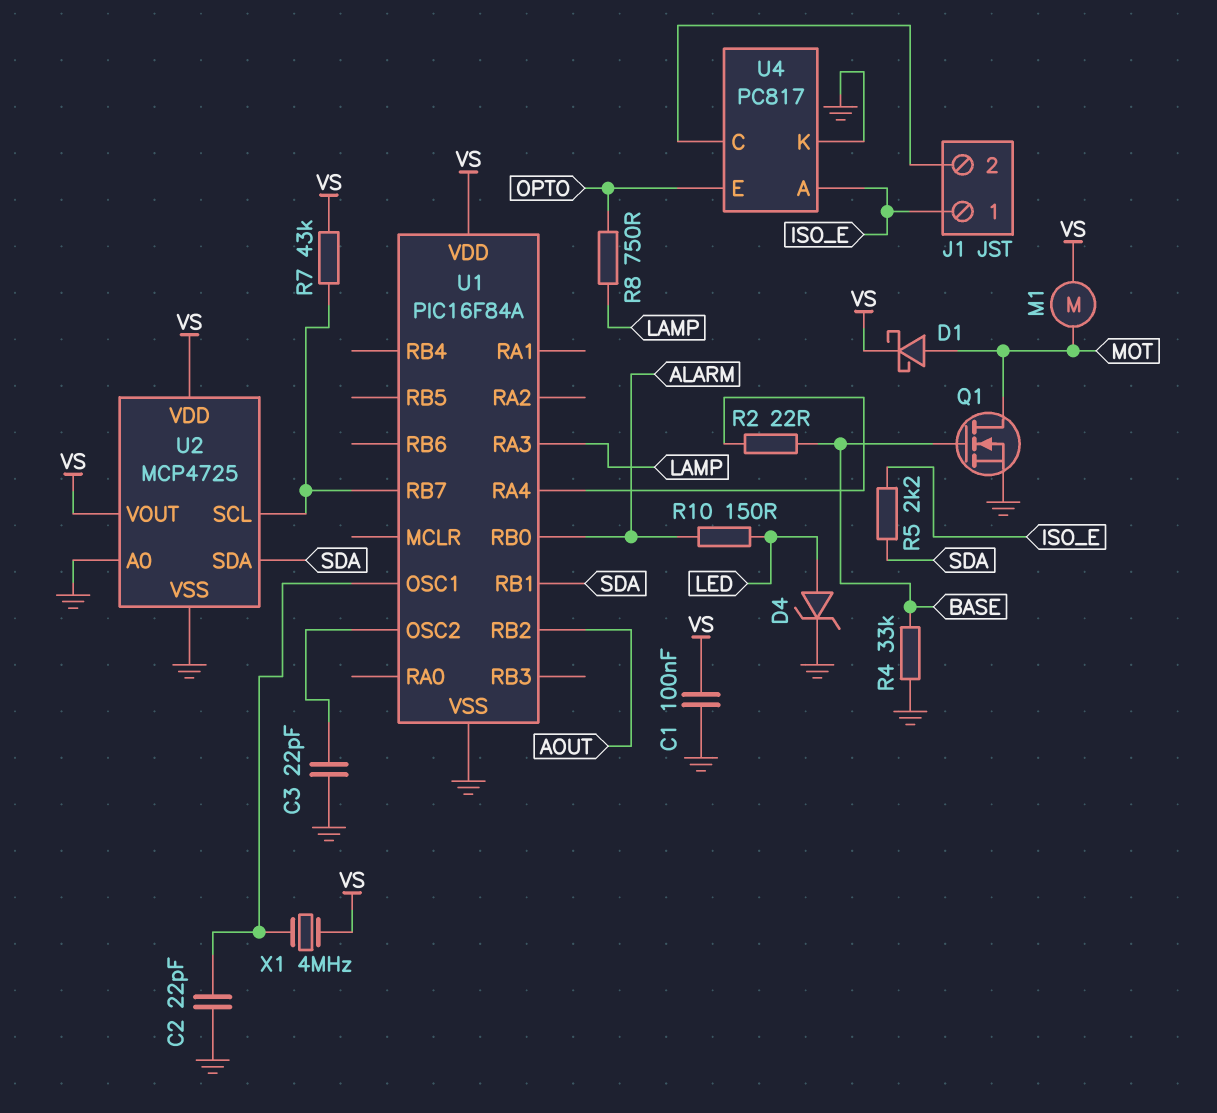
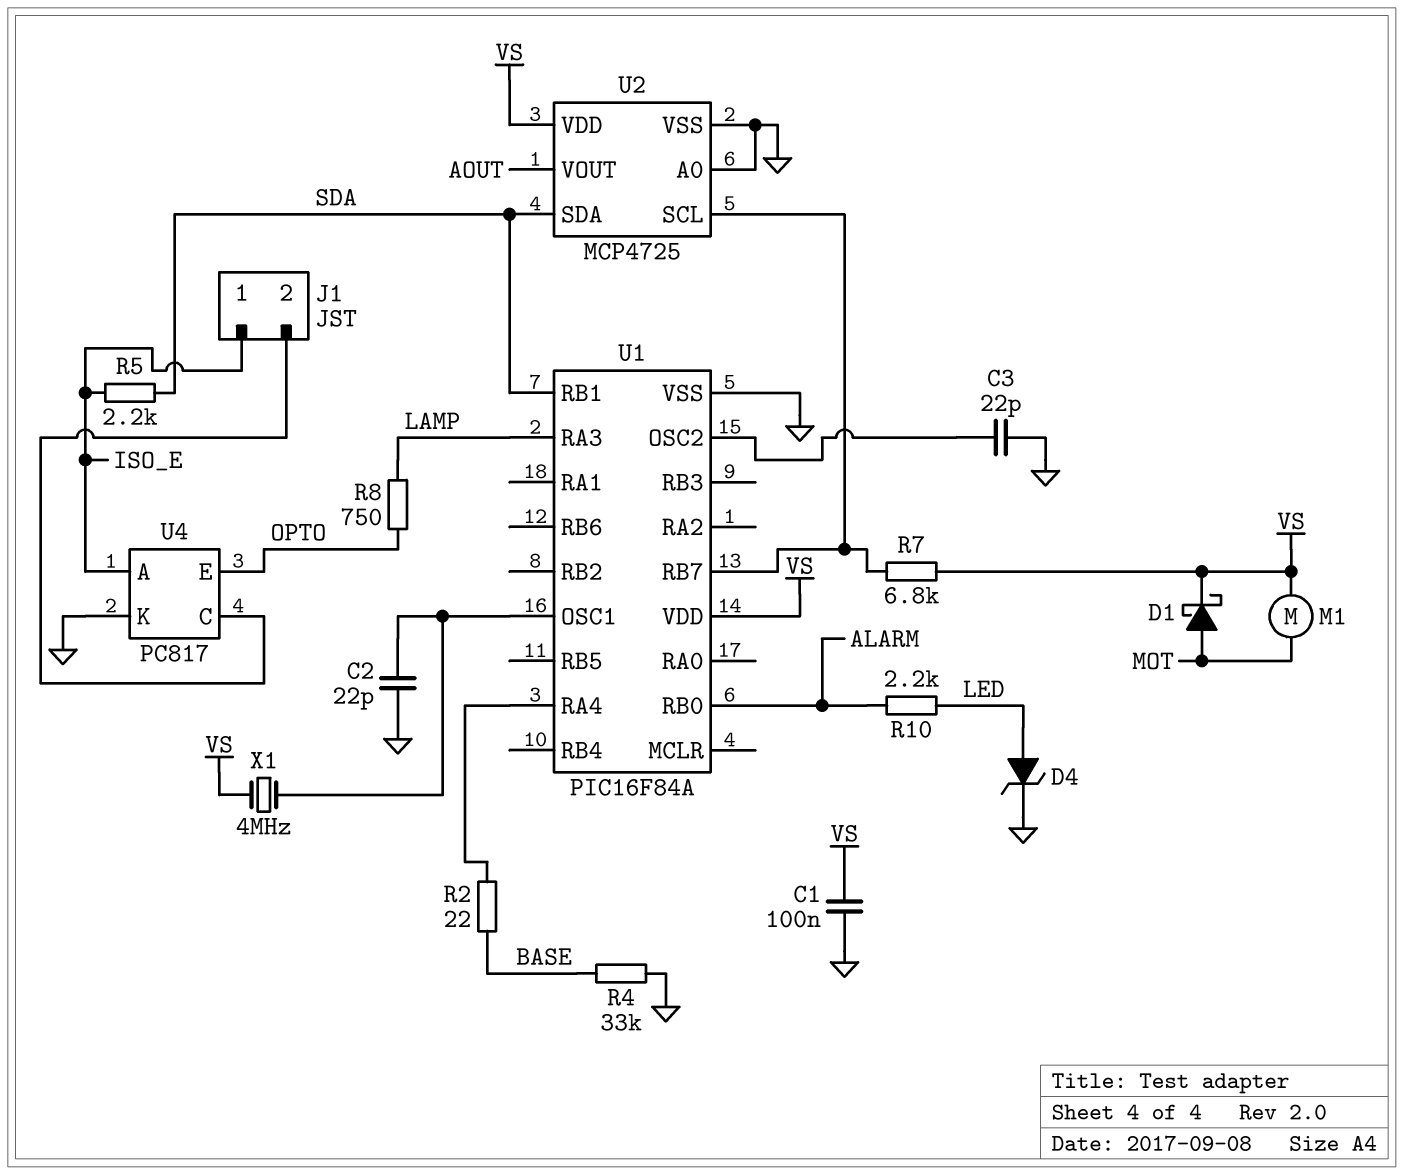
Q1: NMOS (G BASE, D MOT, S GND) -> none
R7: 43k (U1/RB7, VS) -> 6.8k (U1/RB7, VS)
R10: 150 (ALARM, LED) -> 2.2k (ALARM, LED)
U1 pin RB2: AOUT -> none
U2 pin VOUT: VS -> AOUT

